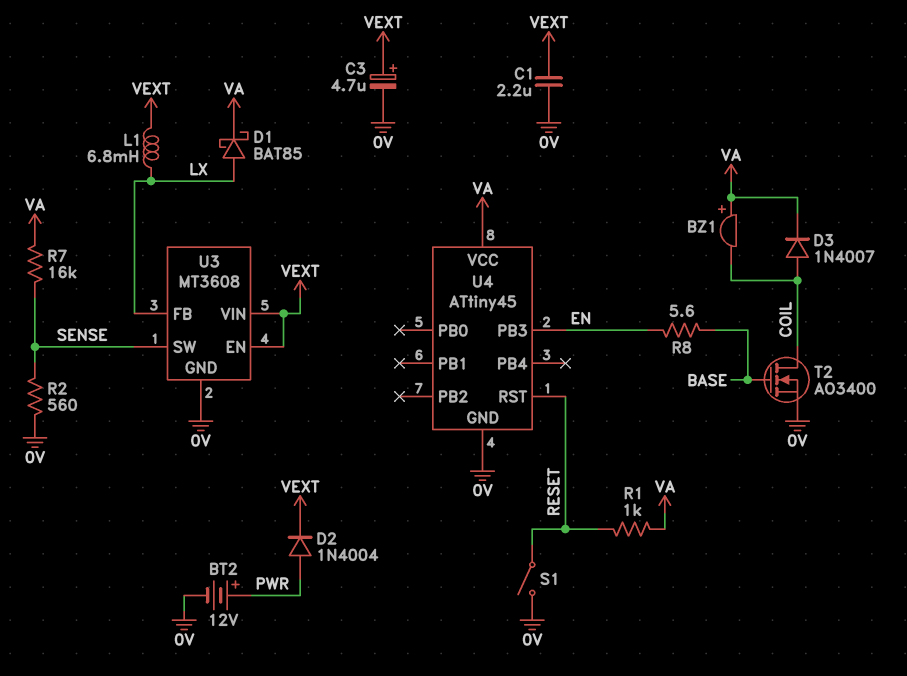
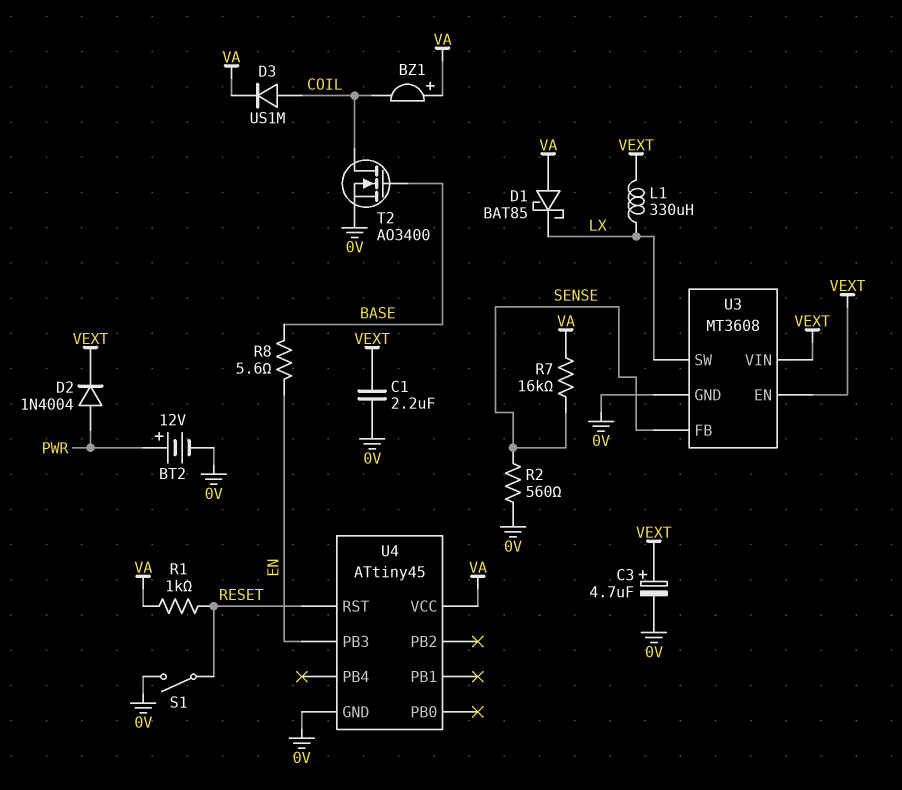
D1: schottky BAT85 (A LX, K VA) -> schottky BAT85 (A VA, K LX)
D3: diode 1N4007 (A COIL, K VA) -> diode US1M (A COIL, K VA)
L1: 6.8mH (LX, VEXT) -> 330uH (LX, VEXT)
U3 pin FB: LX -> SENSE
U3 pin SW: SENSE -> LX

